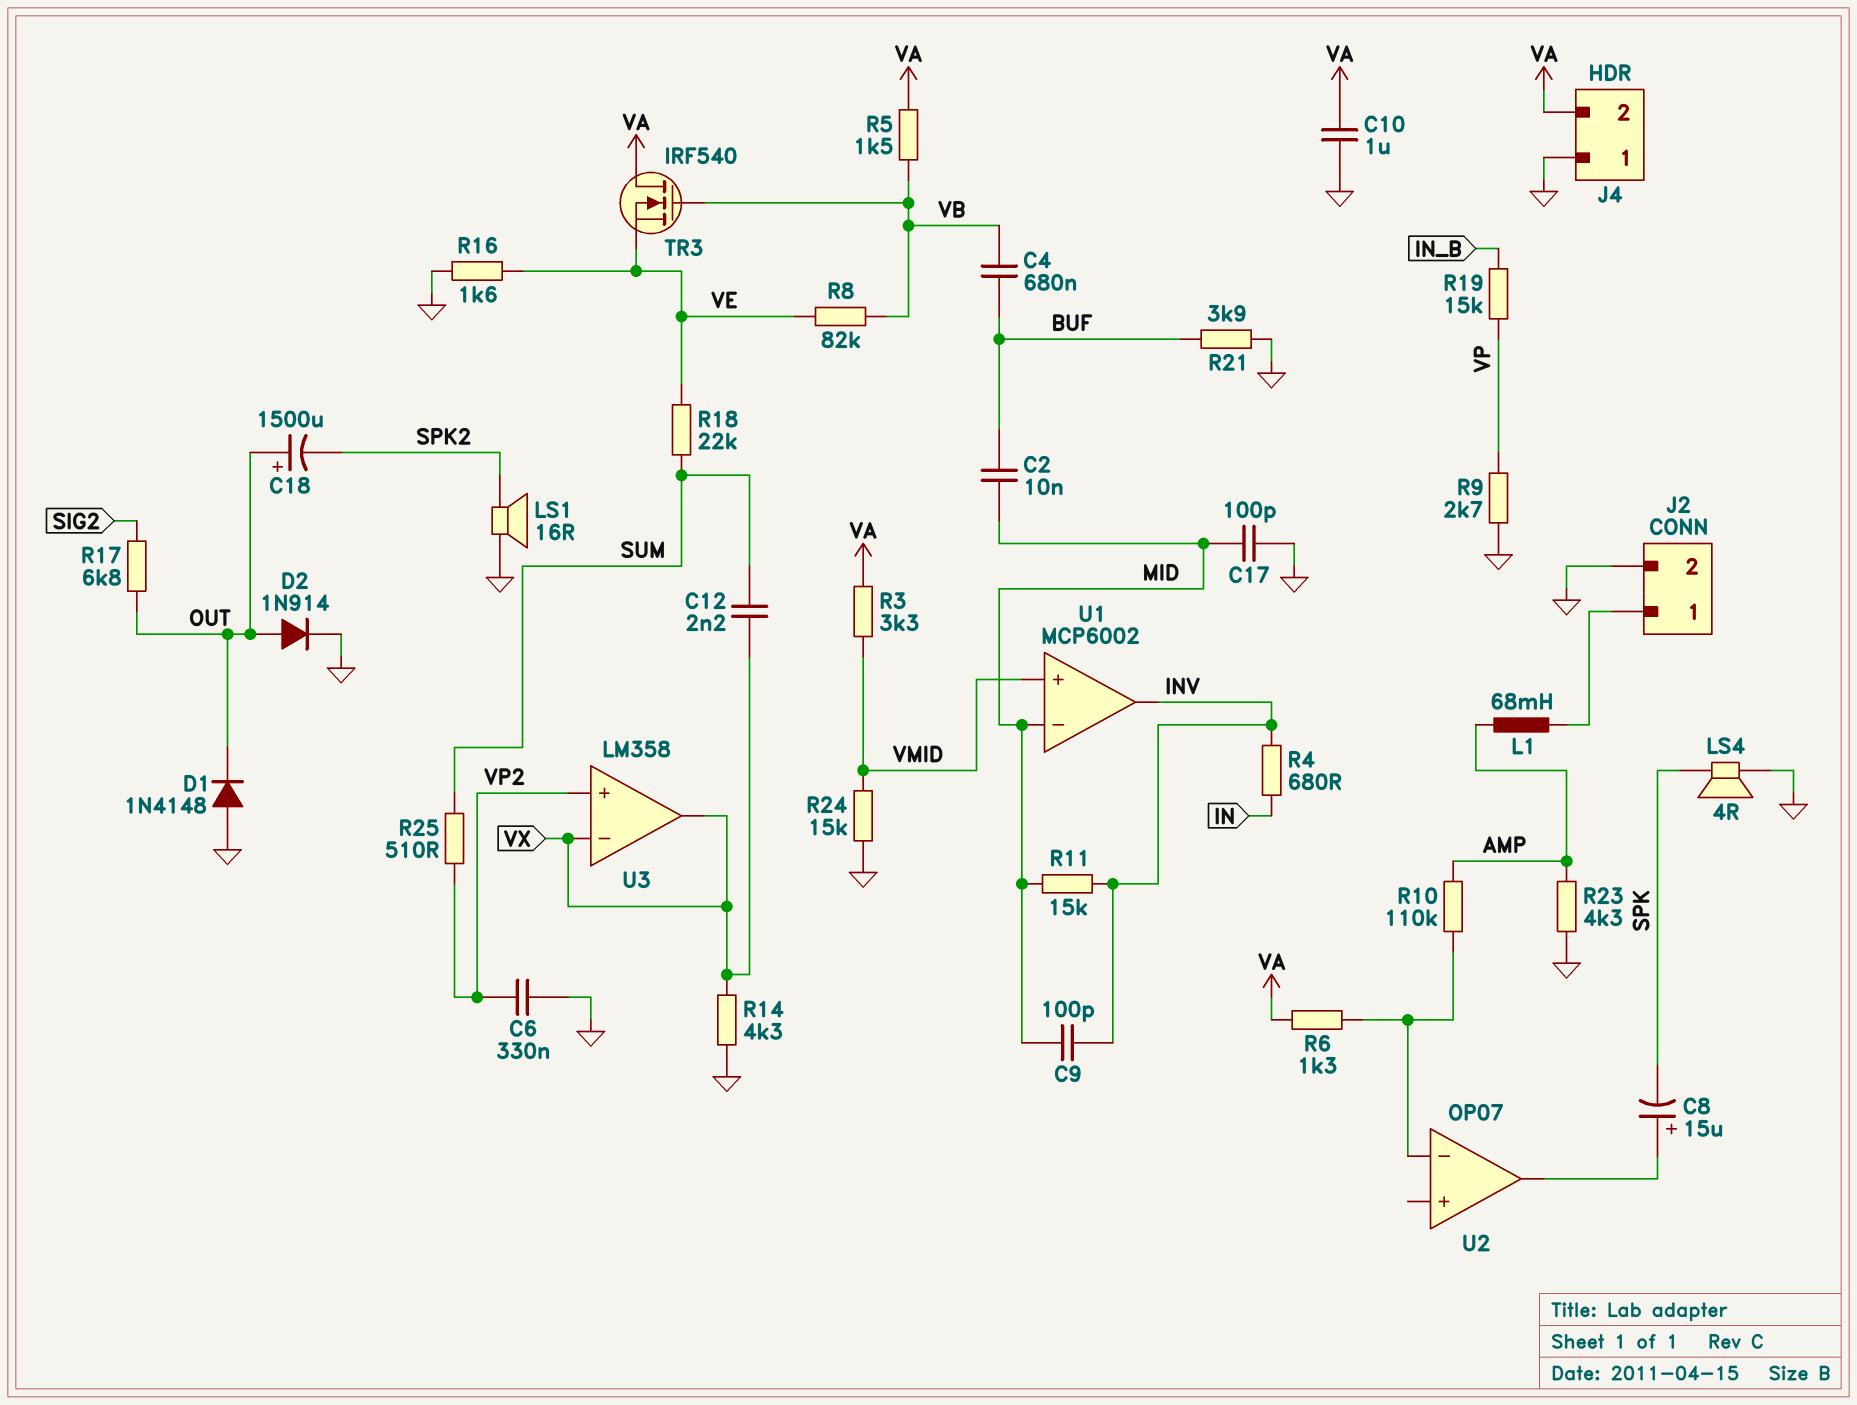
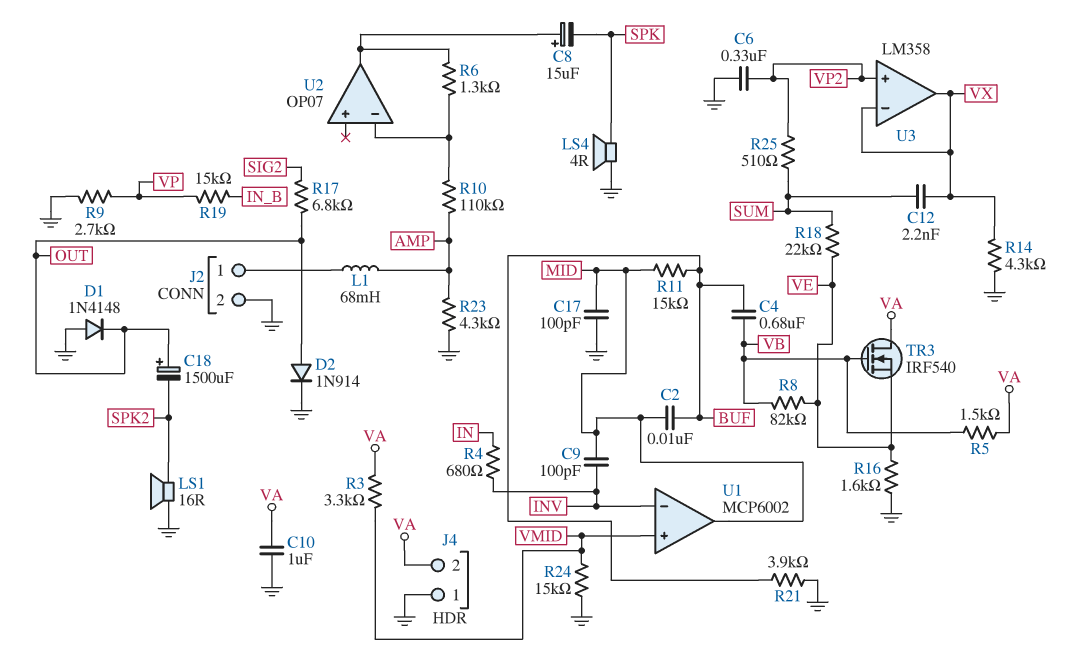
R6: 1.3k (U2/in-, VA) -> 1.3k (U2/in-, U2/out)
R11: 15k (INV, MID) -> 15k (BUF, MID)
U1 pin in-: MID -> INV
U1 pin out: INV -> MID

